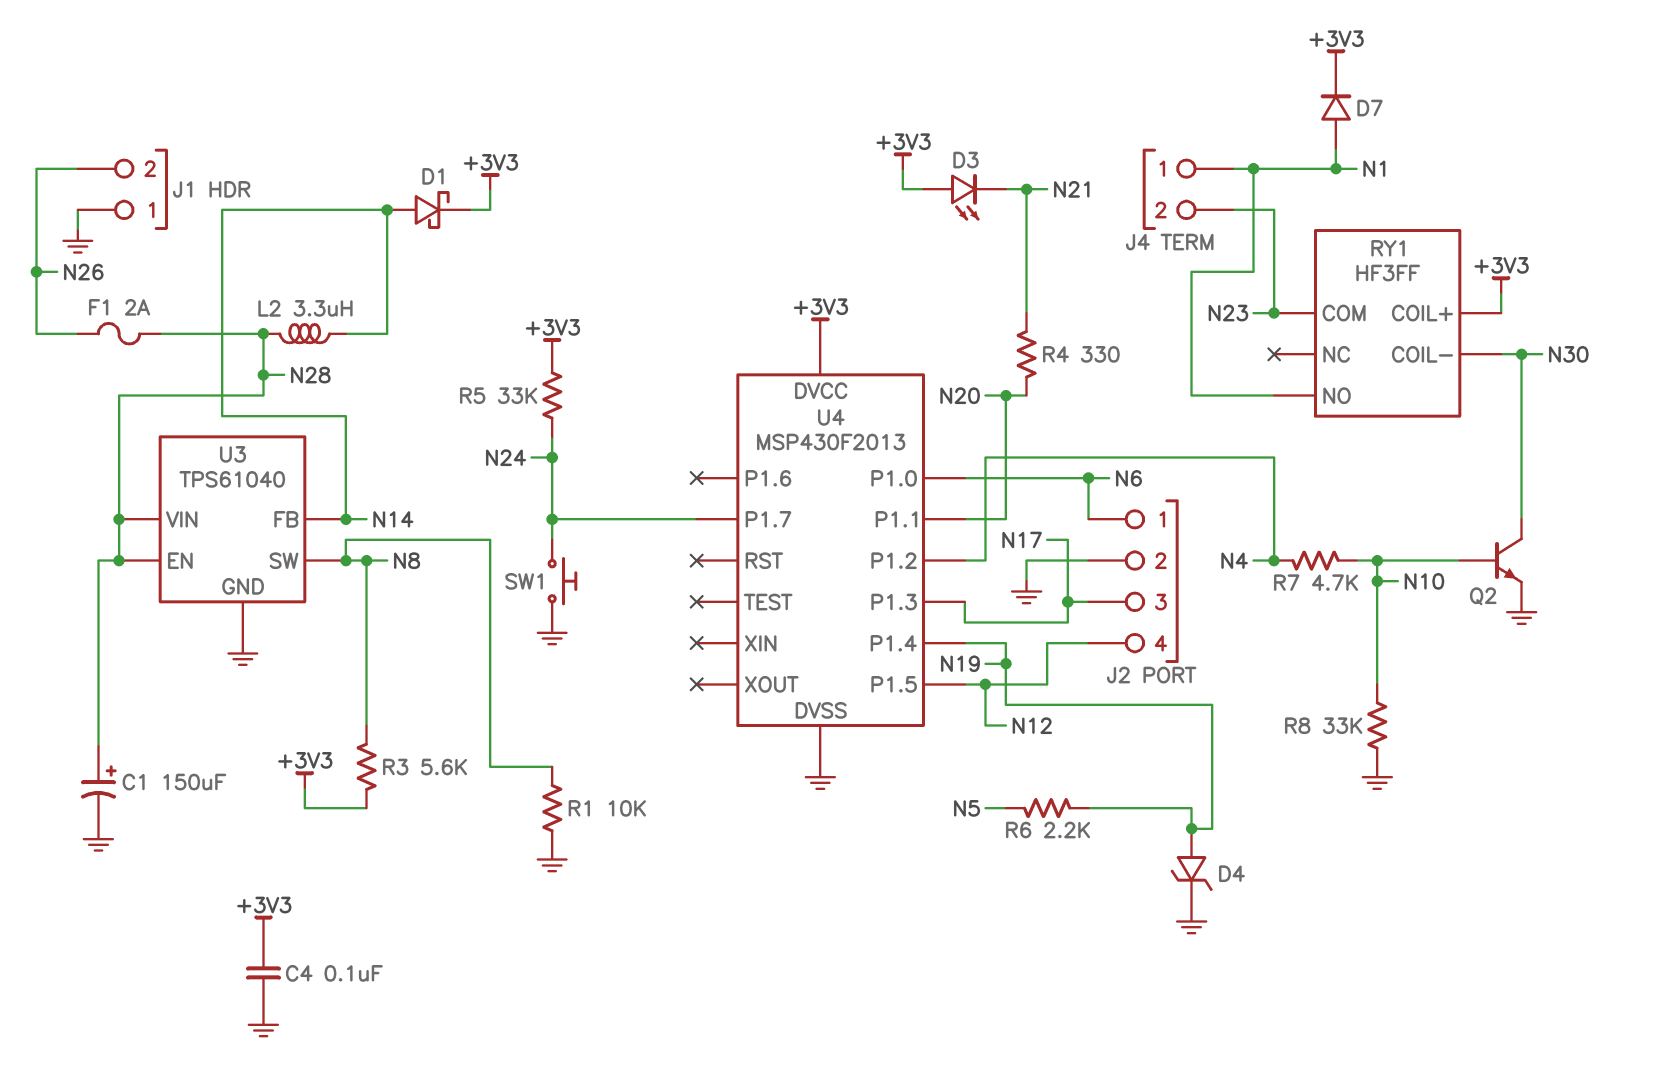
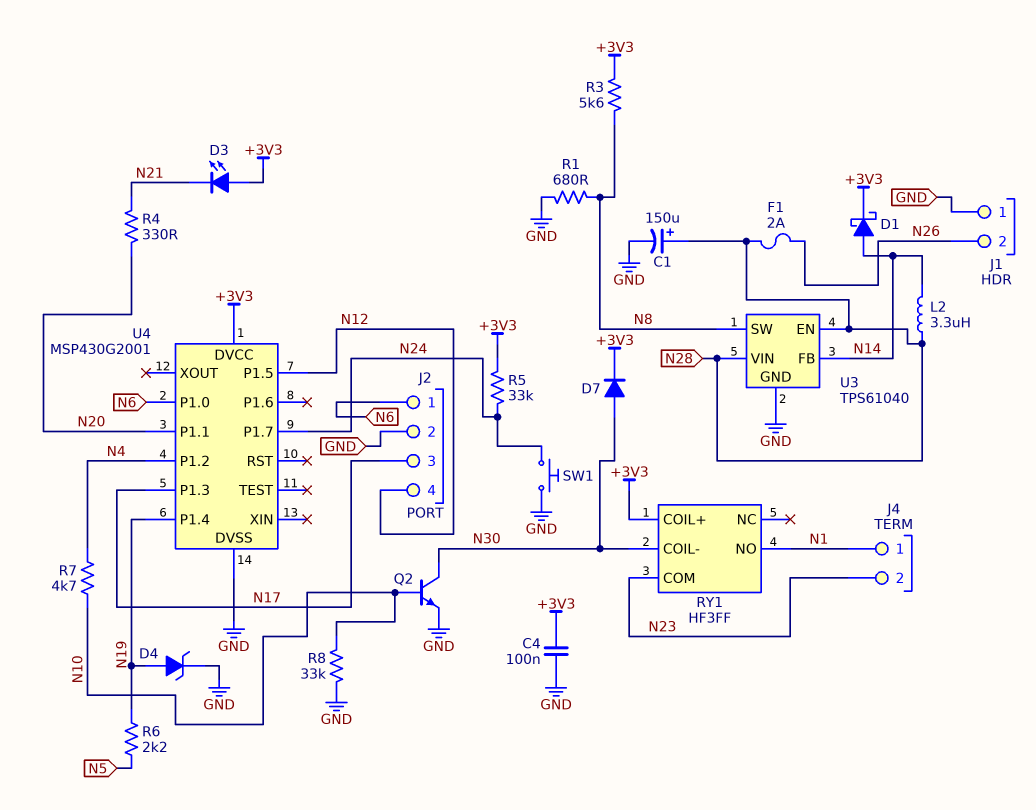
D7: diode (A N1, K +3V3) -> diode (A N30, K +3V3)
R1: 10k (GND, N8) -> 680 (GND, N8)
U4: MSP430F2013 -> MSP430G2001

